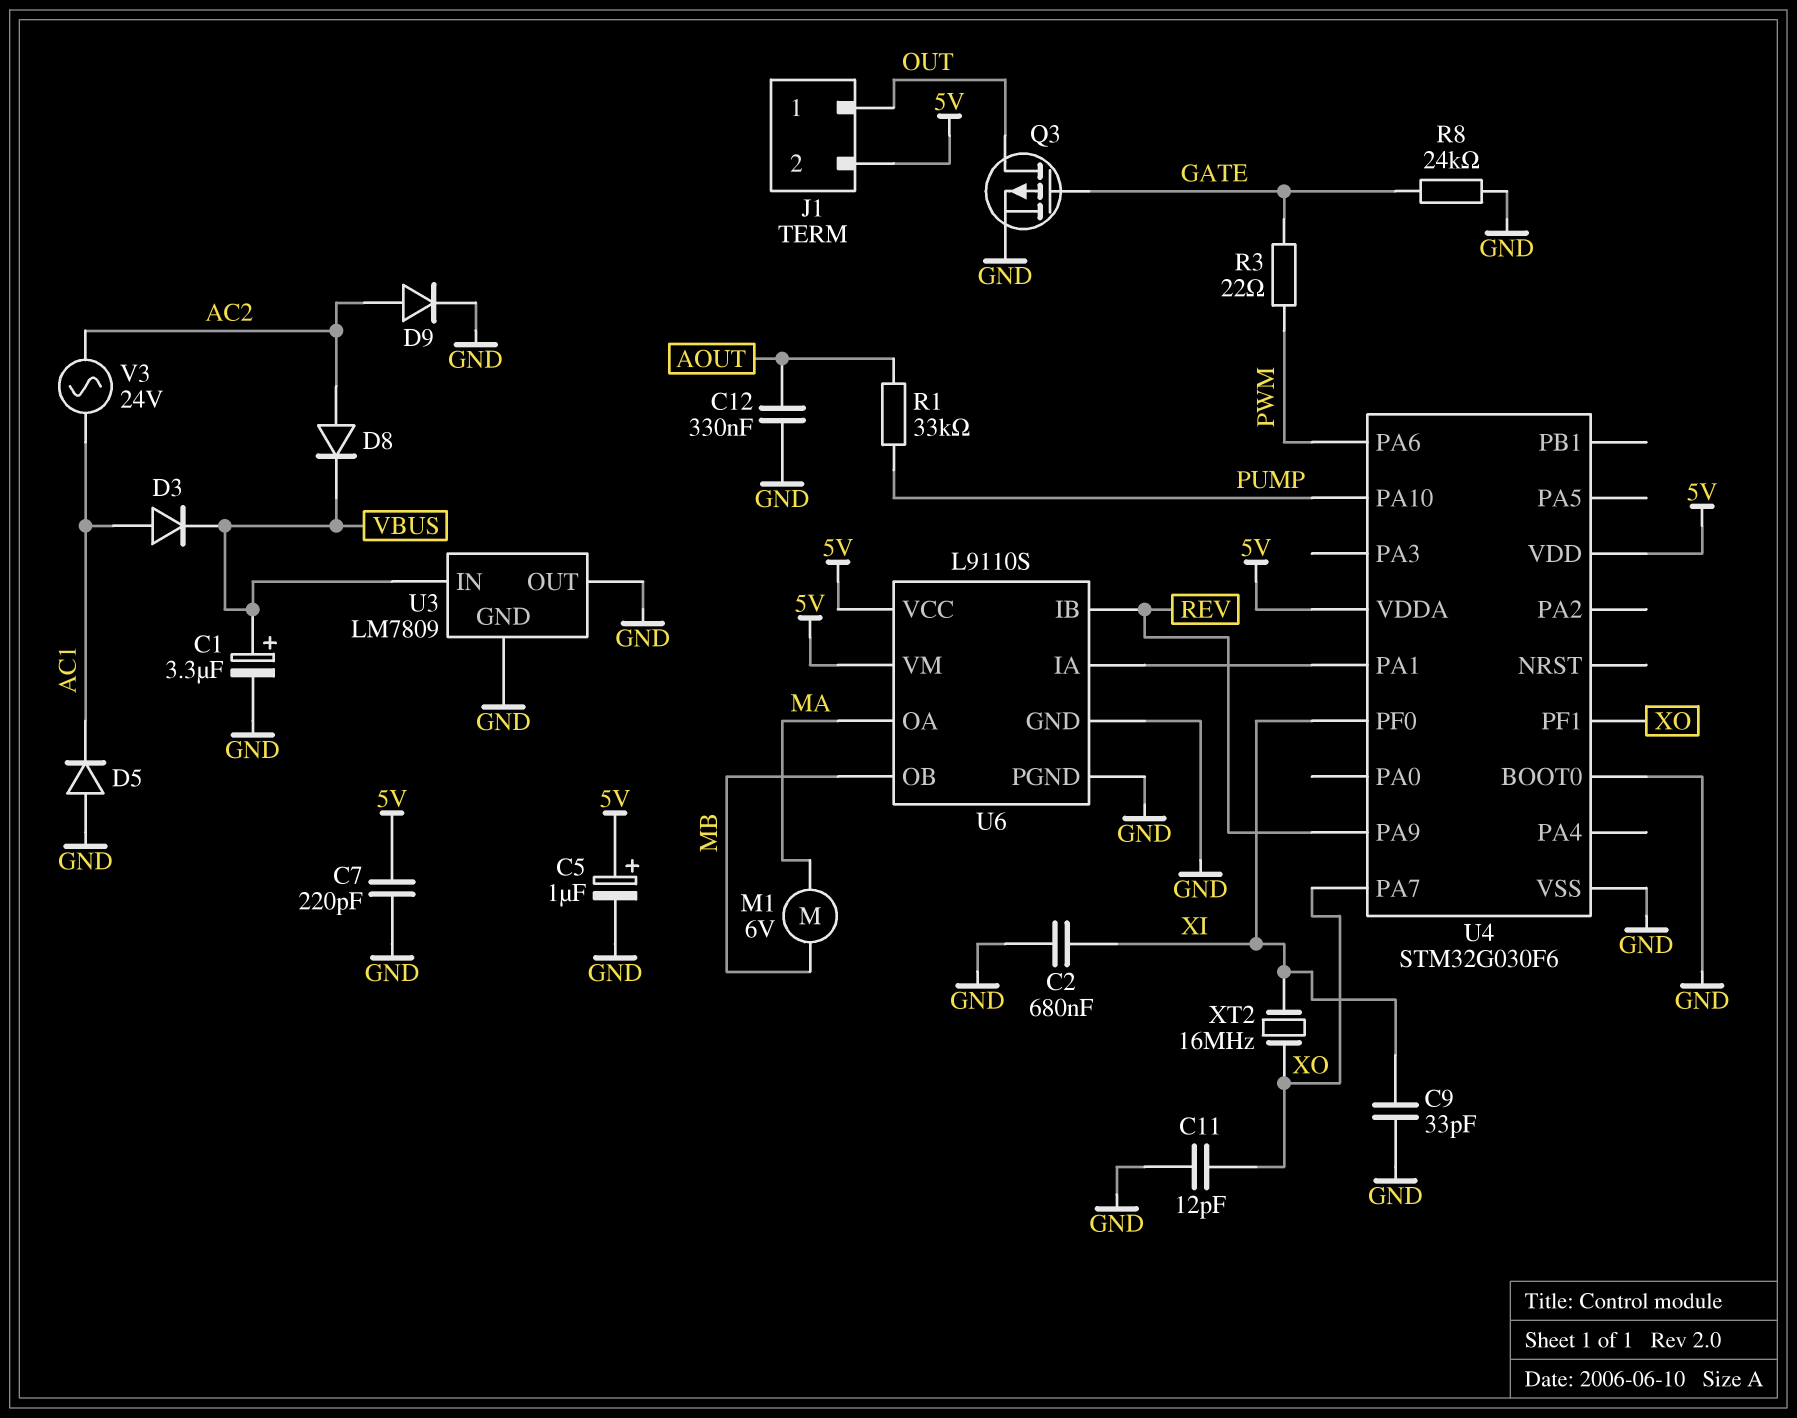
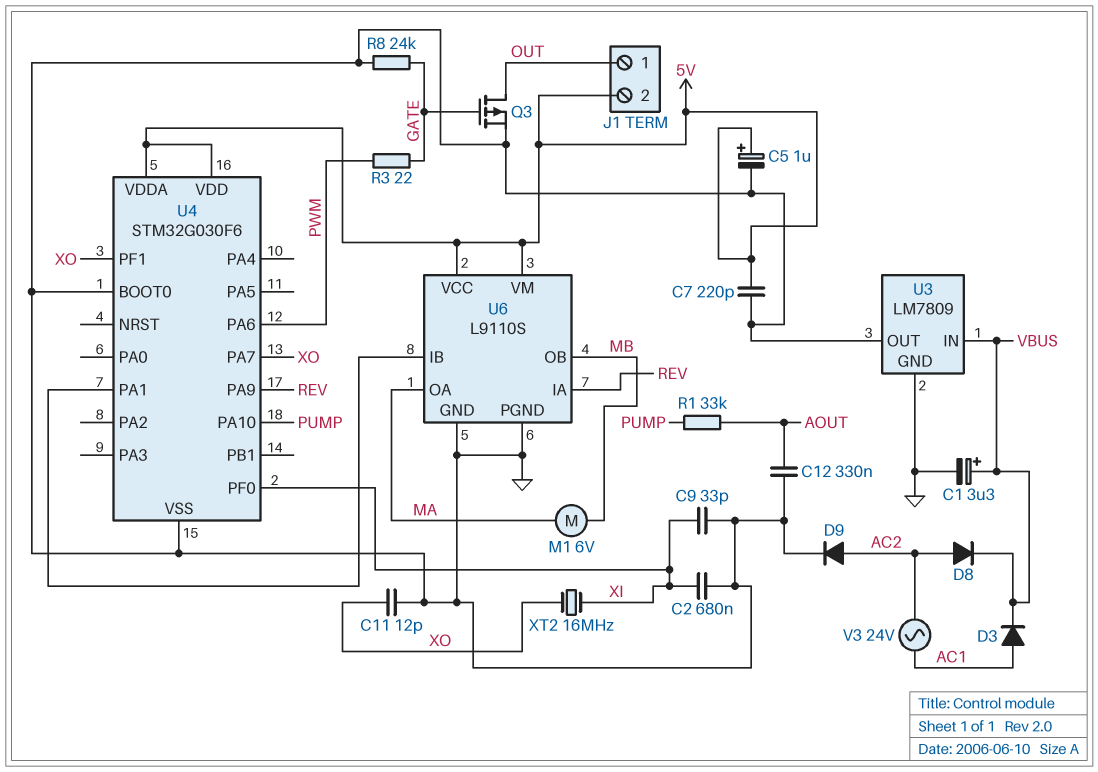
D5: diode (A GND, K AC1) -> none
U6 pin IA: U4/PA1 -> REV
U6 pin IB: REV -> U4/PA1

